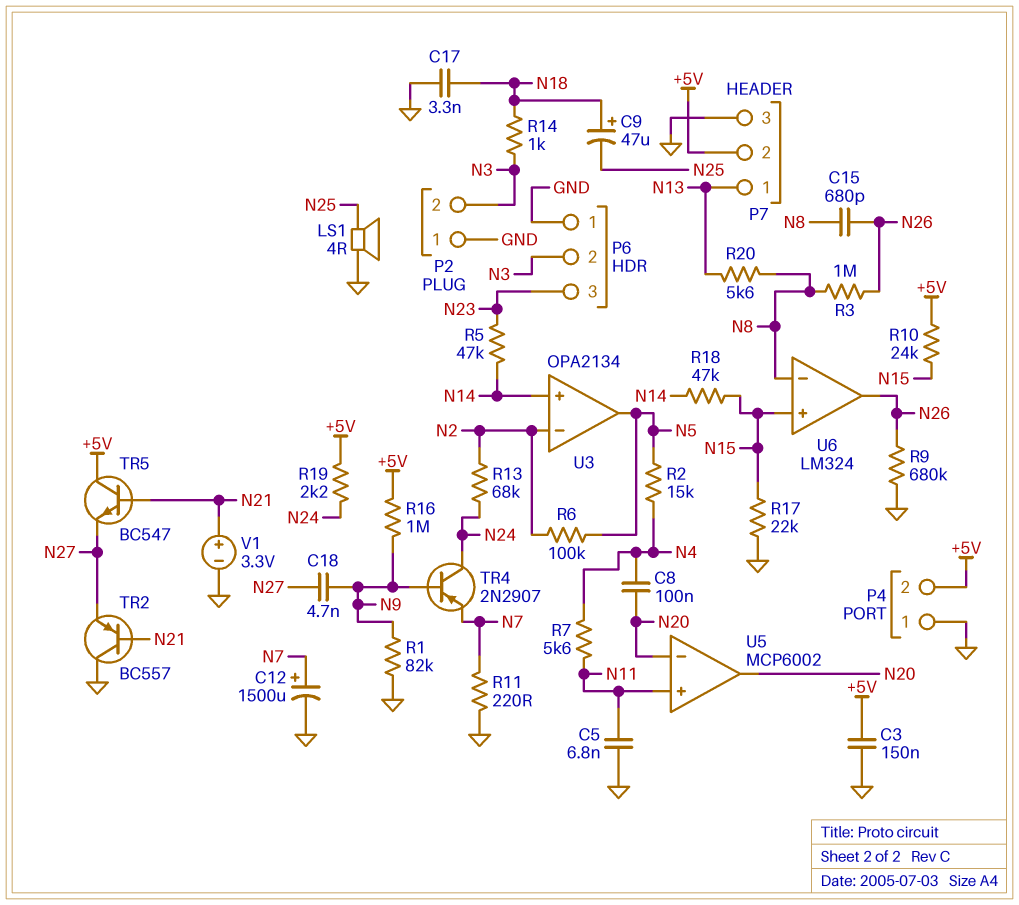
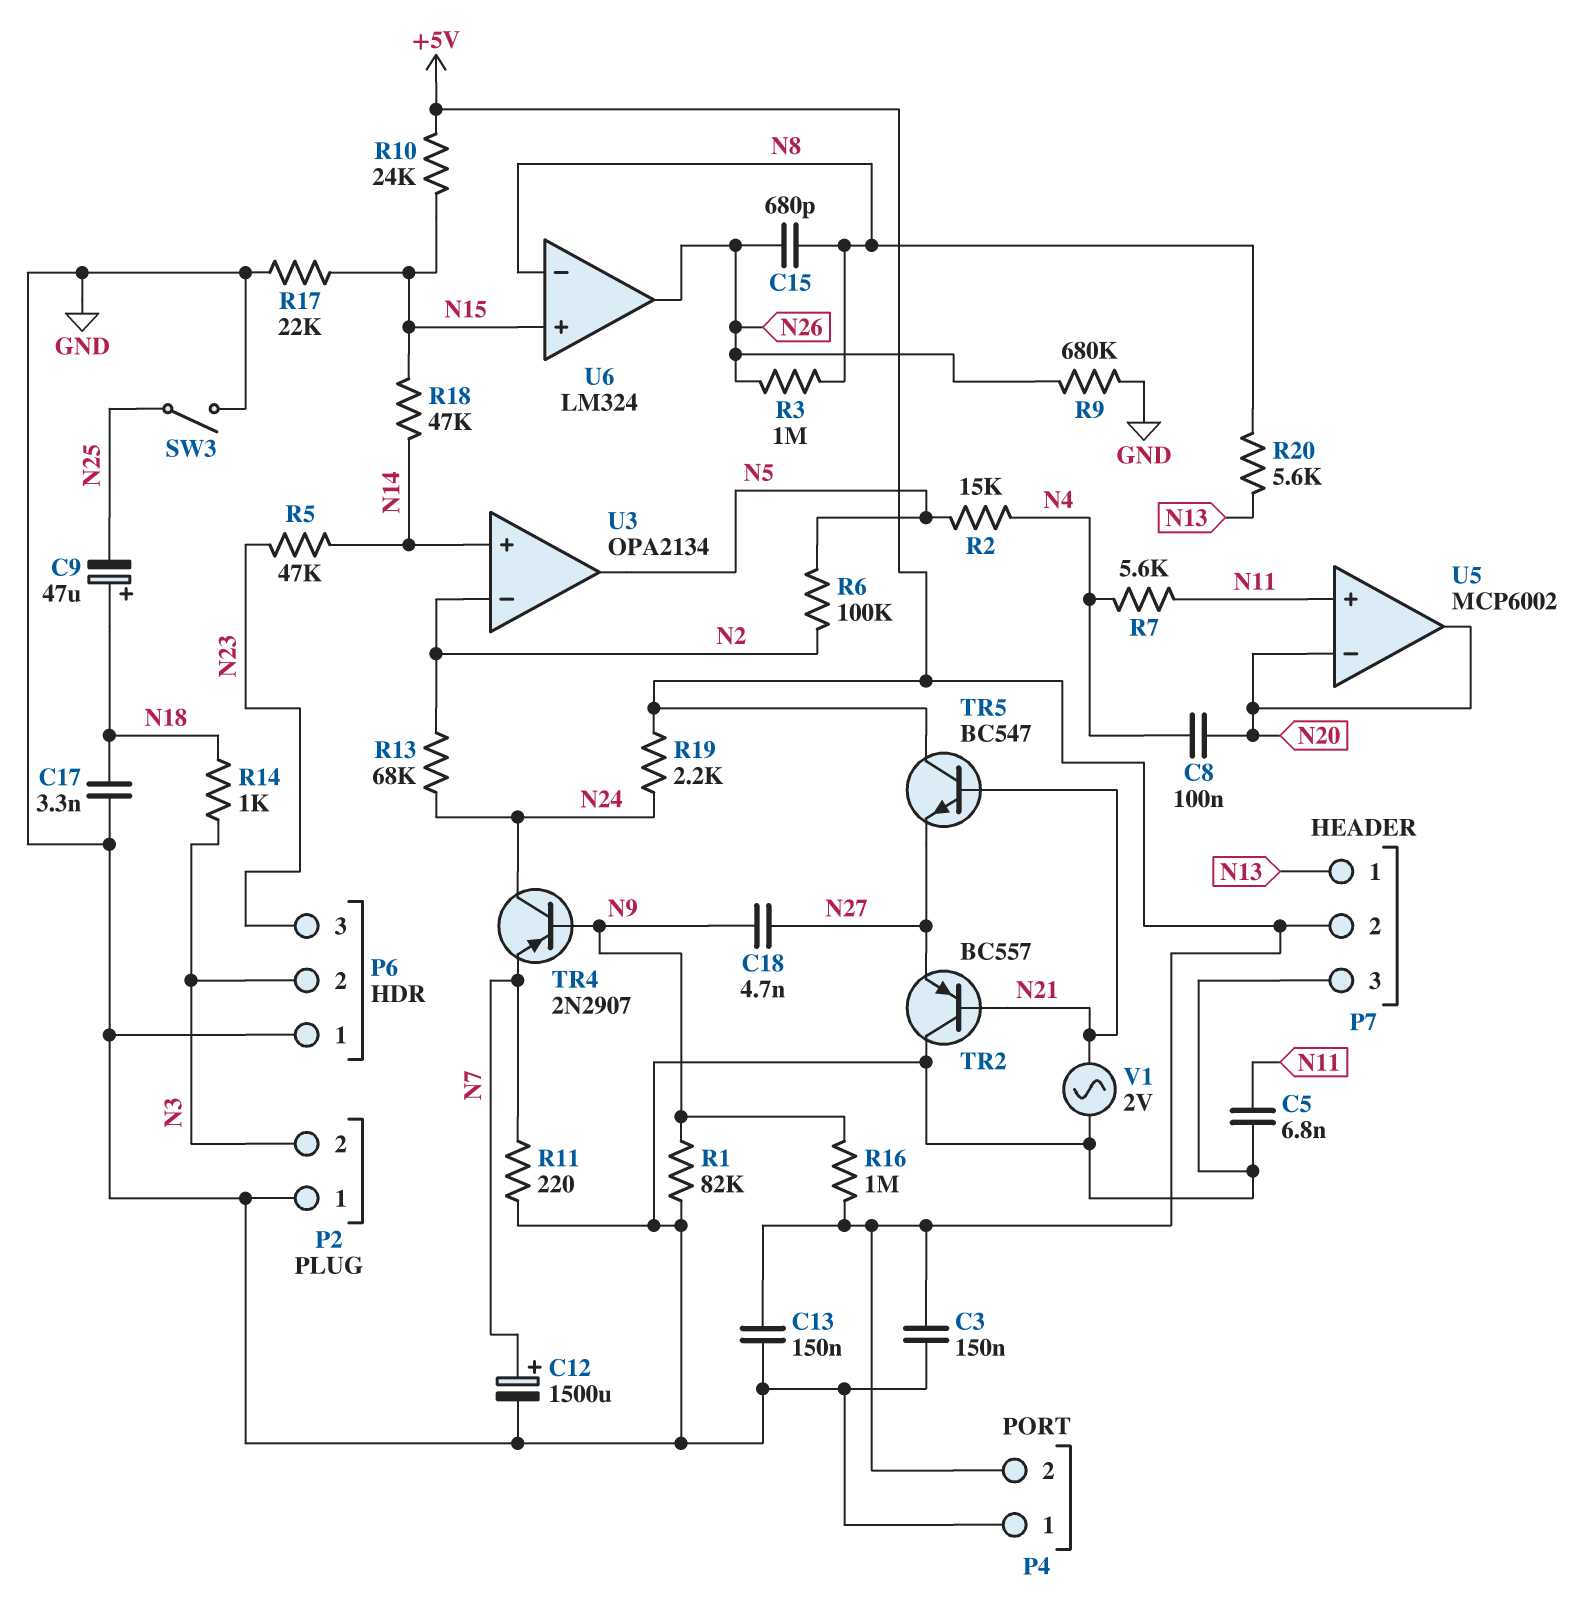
C13: none -> 150nF (+5V, GND)
LS1: speaker 4R (GND, N25) -> none
SW3: none -> switch (GND, N25)
V1: 3.3V (plus N21, minus GND) -> AC 2V (GND, N21)

